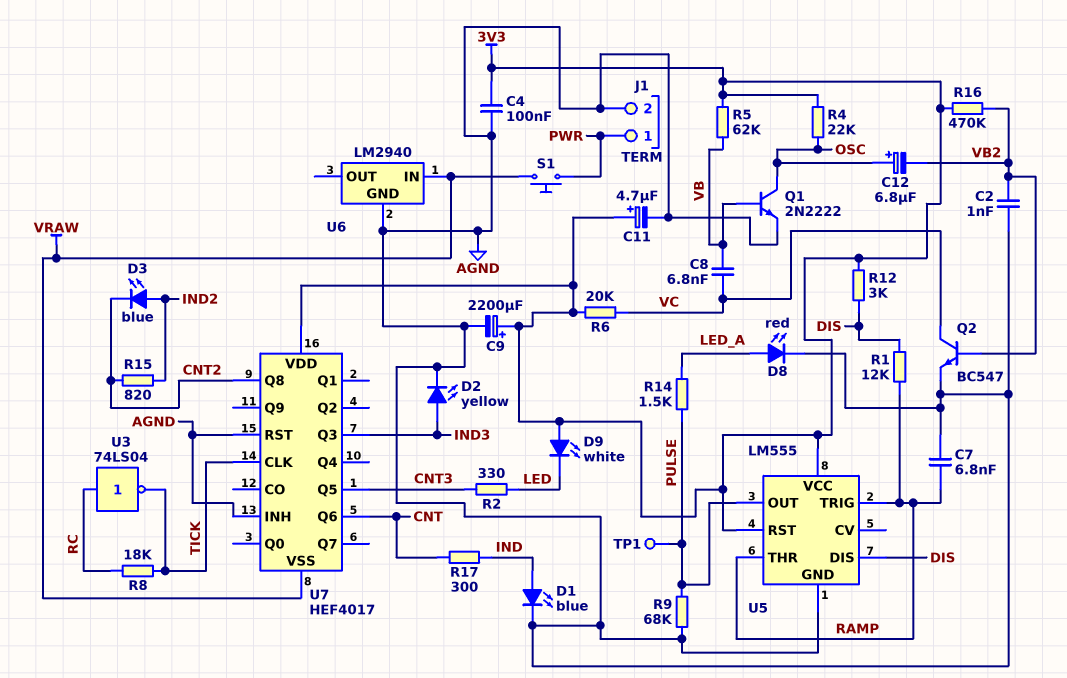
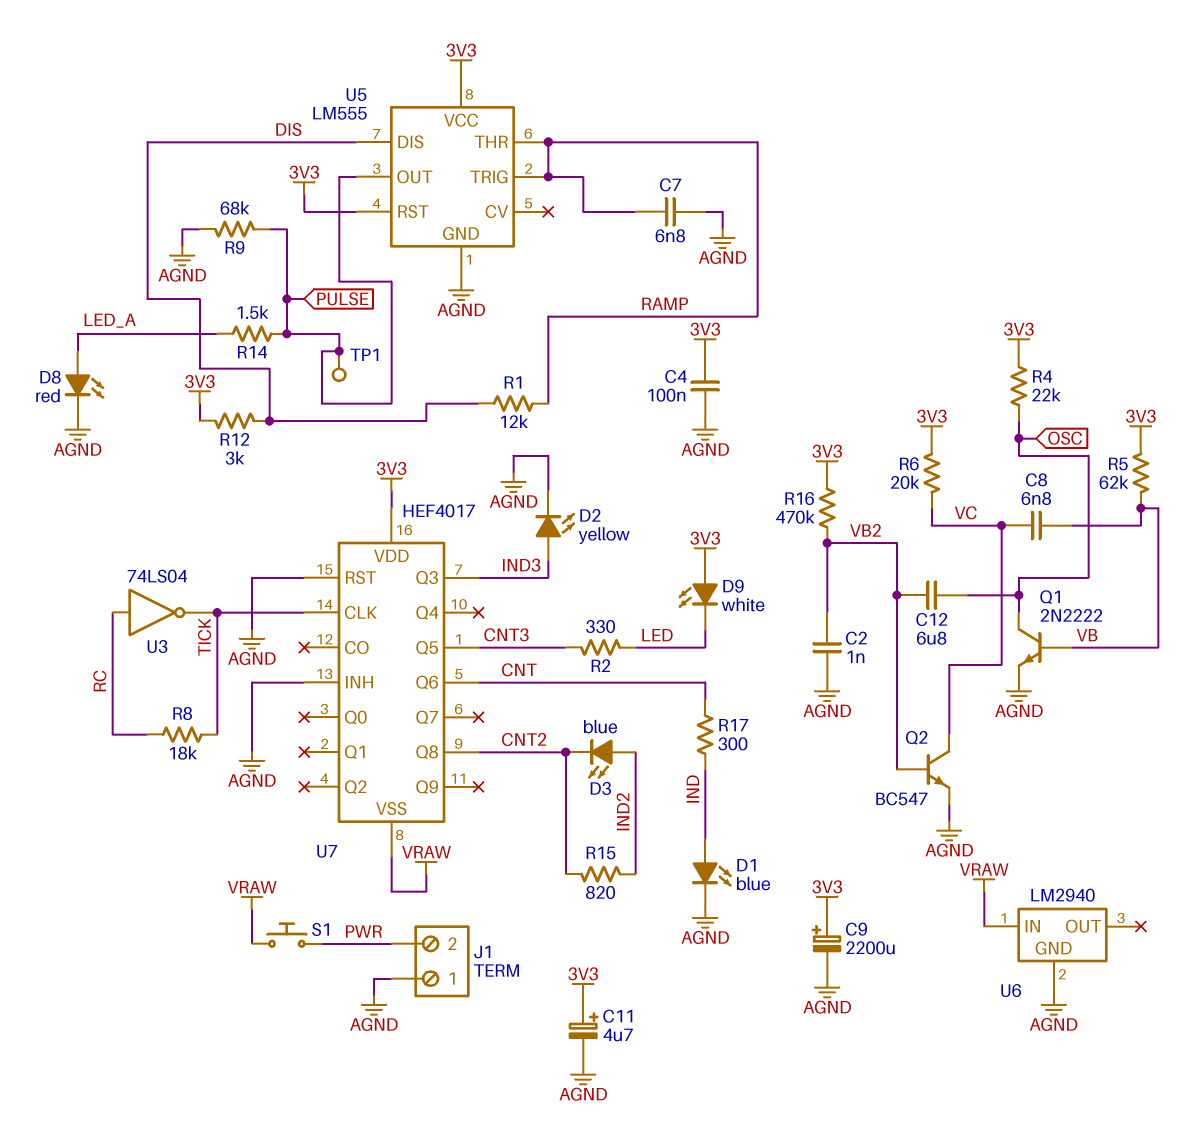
C12: 6.8uF (plus OSC, minus VB2) -> 6.8uF (OSC, VB2)
J1 pin 1: PWR -> AGND
J1 pin 2: AGND -> PWR

